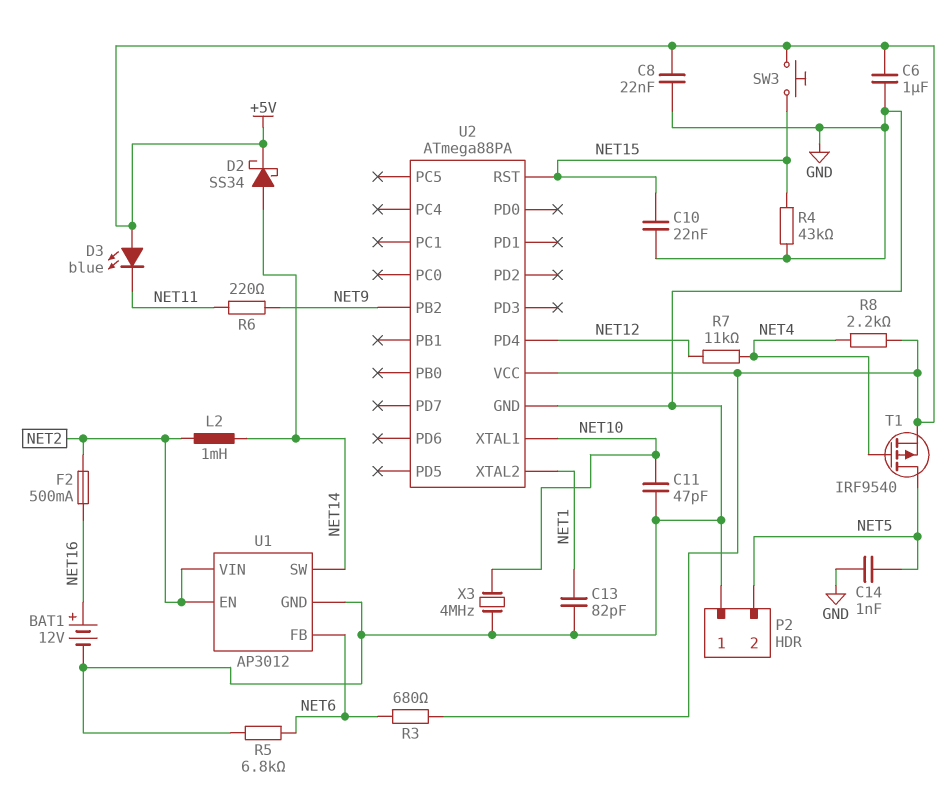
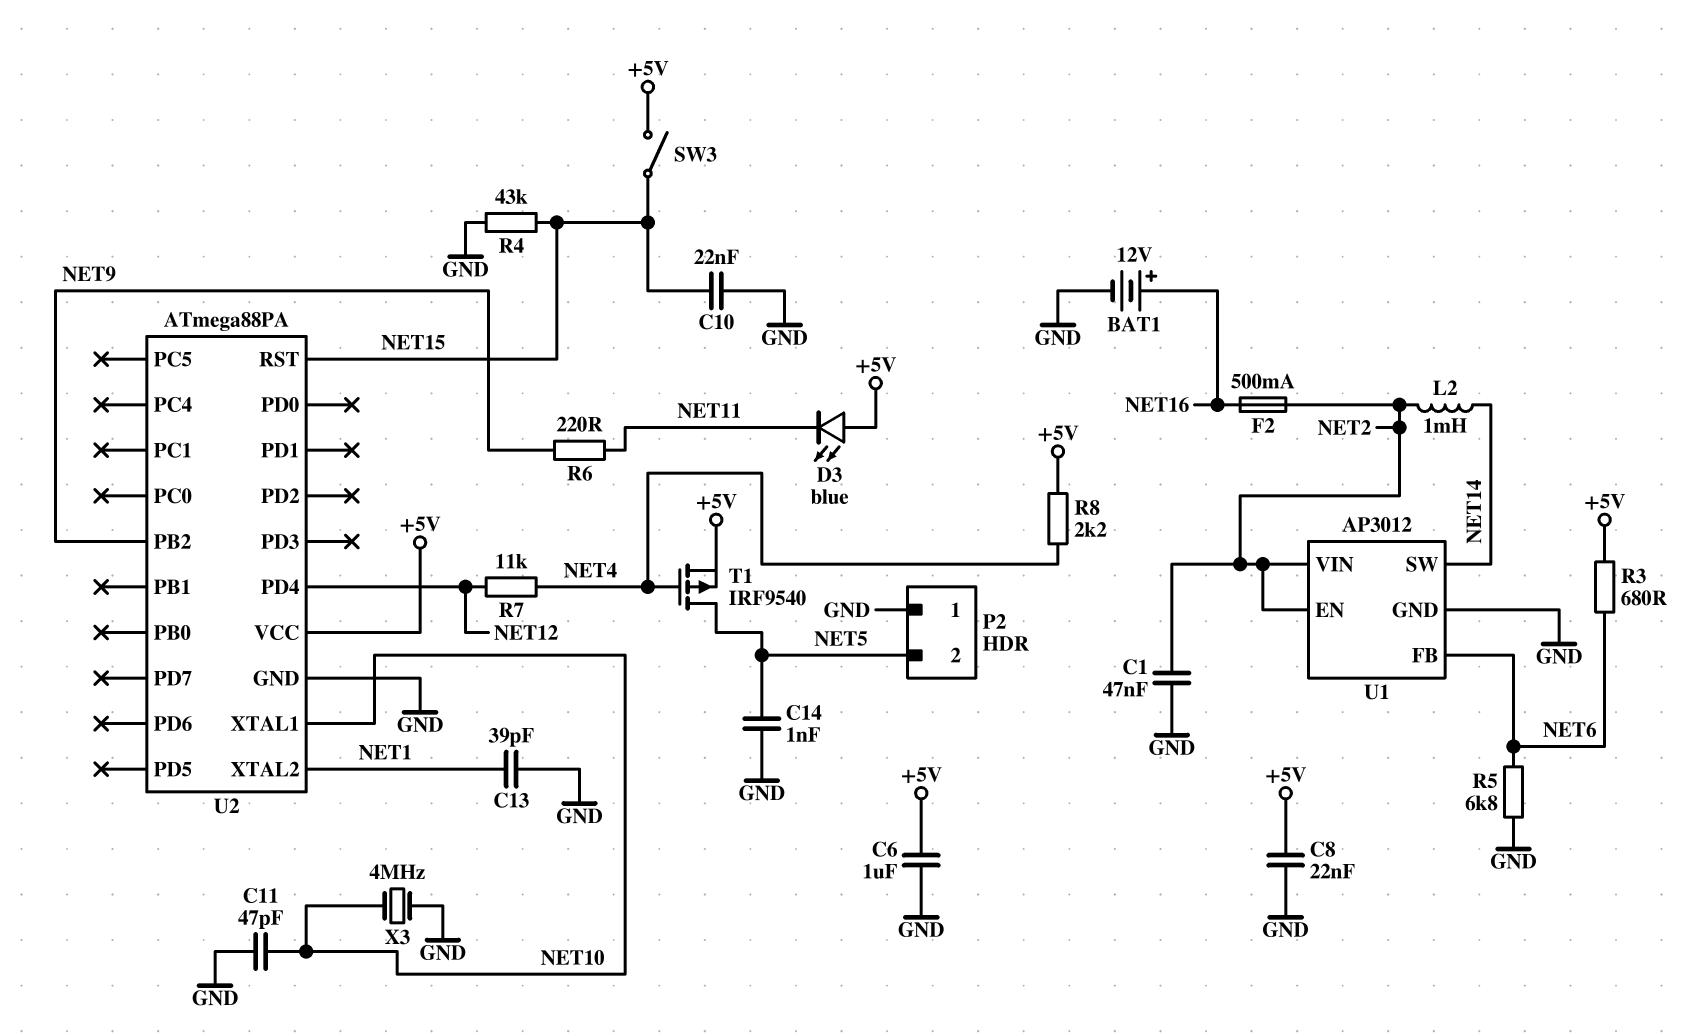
C1: none -> 47nF (GND, NET2)
C13: 82pF (GND, NET1) -> 39pF (GND, NET1)
D2: schottky SS34 (A NET14, K +5V) -> none
SW3: button (+5V, NET15) -> switch (+5V, NET15)

